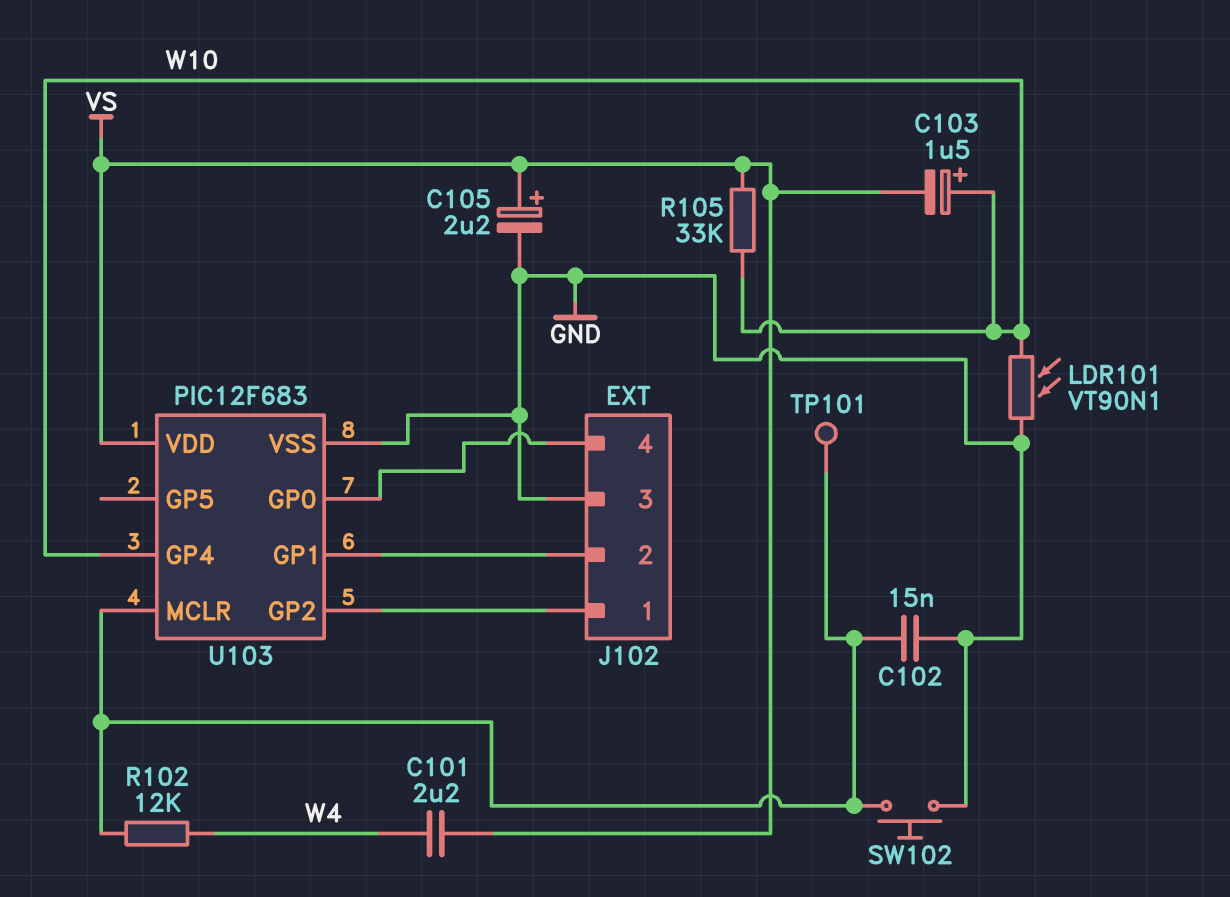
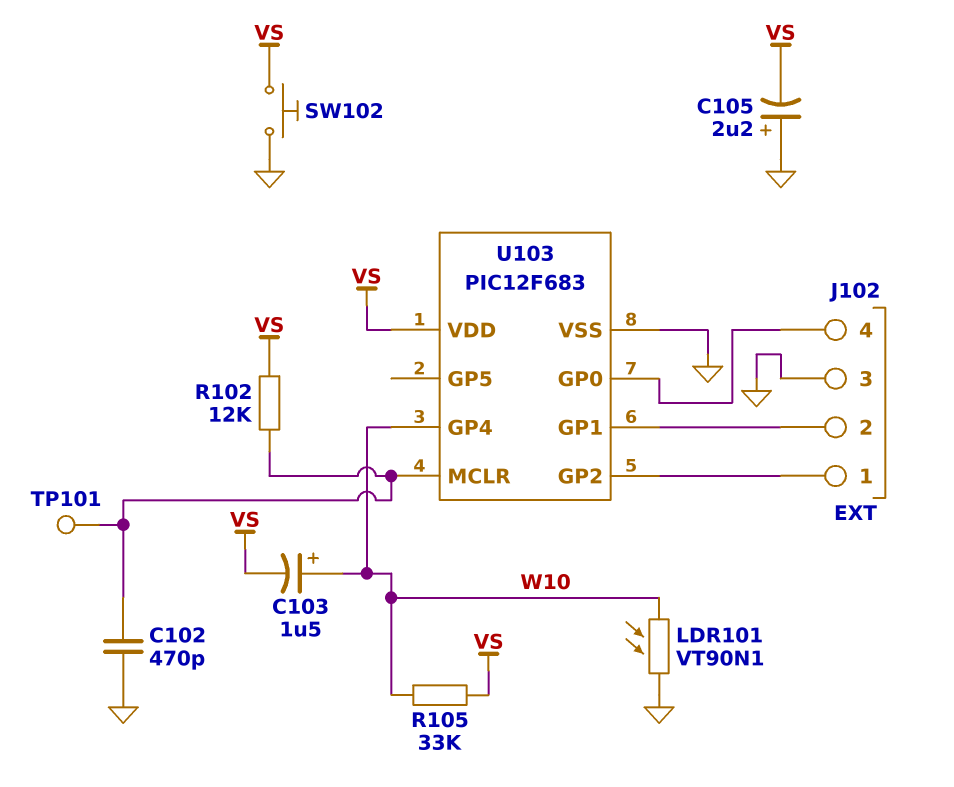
C101: 2.2uF (VS, W4) -> none
C102: 15nF (GND, U103/MCLR) -> 470pF (GND, U103/MCLR)
C105: 2.2uF (plus VS, minus GND) -> 2.2uF (plus GND, minus VS)
R102: 12k (U103/MCLR, W4) -> 12k (U103/MCLR, VS)
SW102: button (GND, U103/MCLR) -> button (GND, VS)

